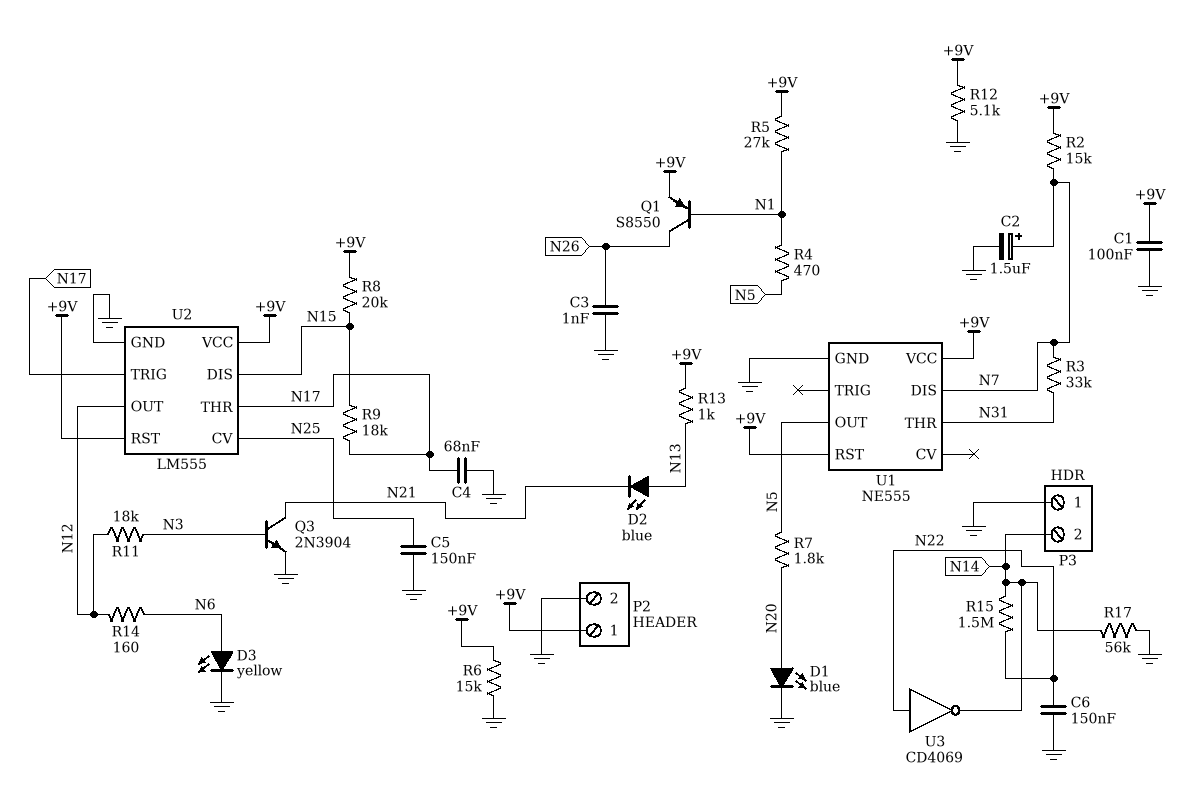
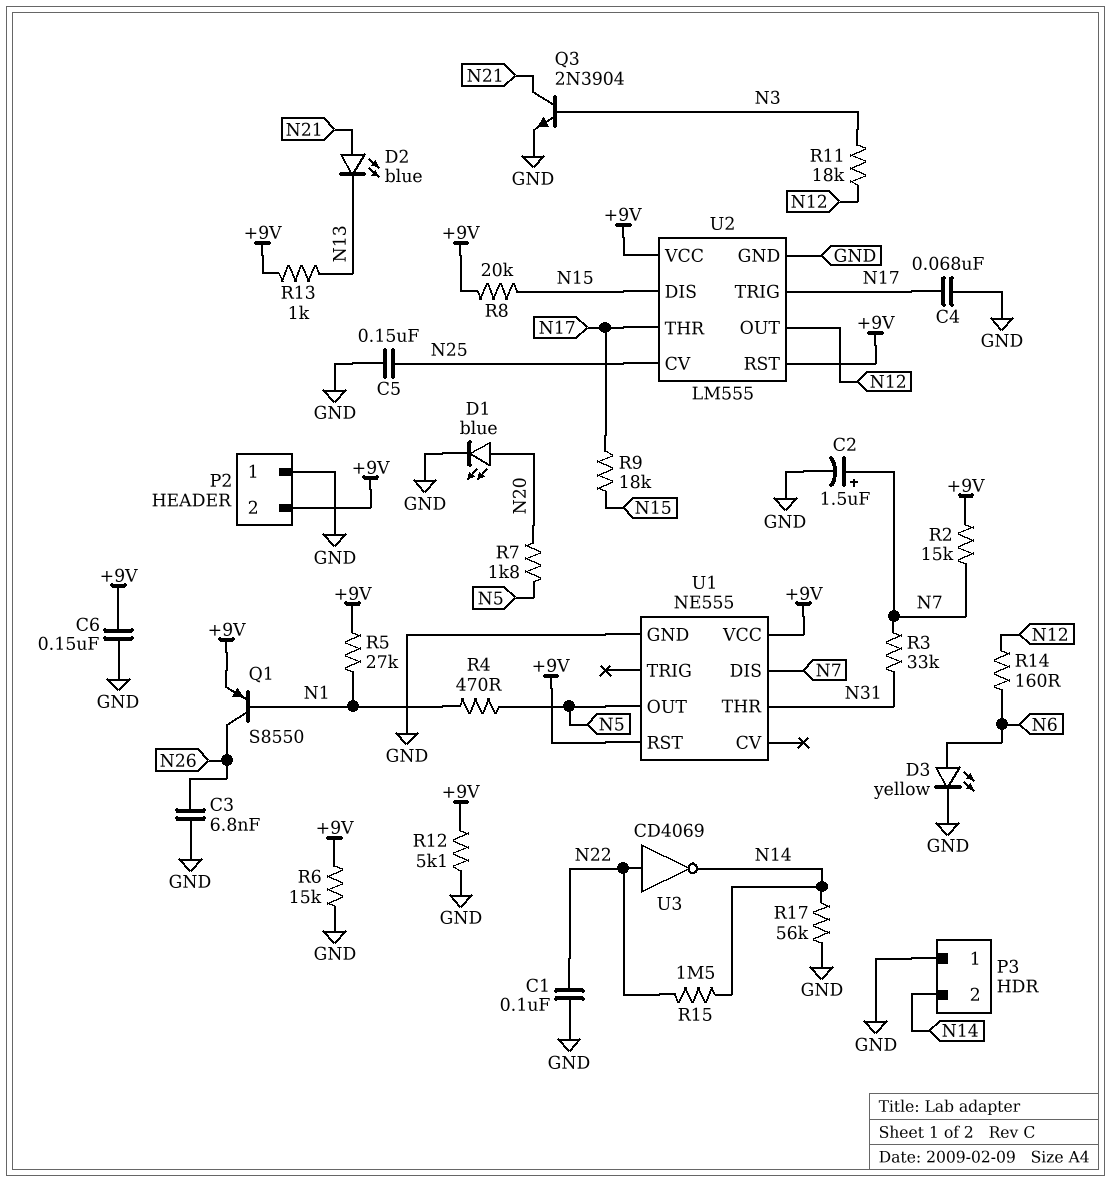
C1: 100nF (+9V, GND) -> 100nF (GND, N22)
C3: 1nF (GND, N26) -> 6.8nF (GND, N26)
C6: 150nF (GND, N22) -> 150nF (+9V, GND)
D2: LED blue (A N13, K N21) -> LED blue (A N21, K N13)
P2 pin 1: +9V -> GND
P2 pin 2: GND -> +9V

